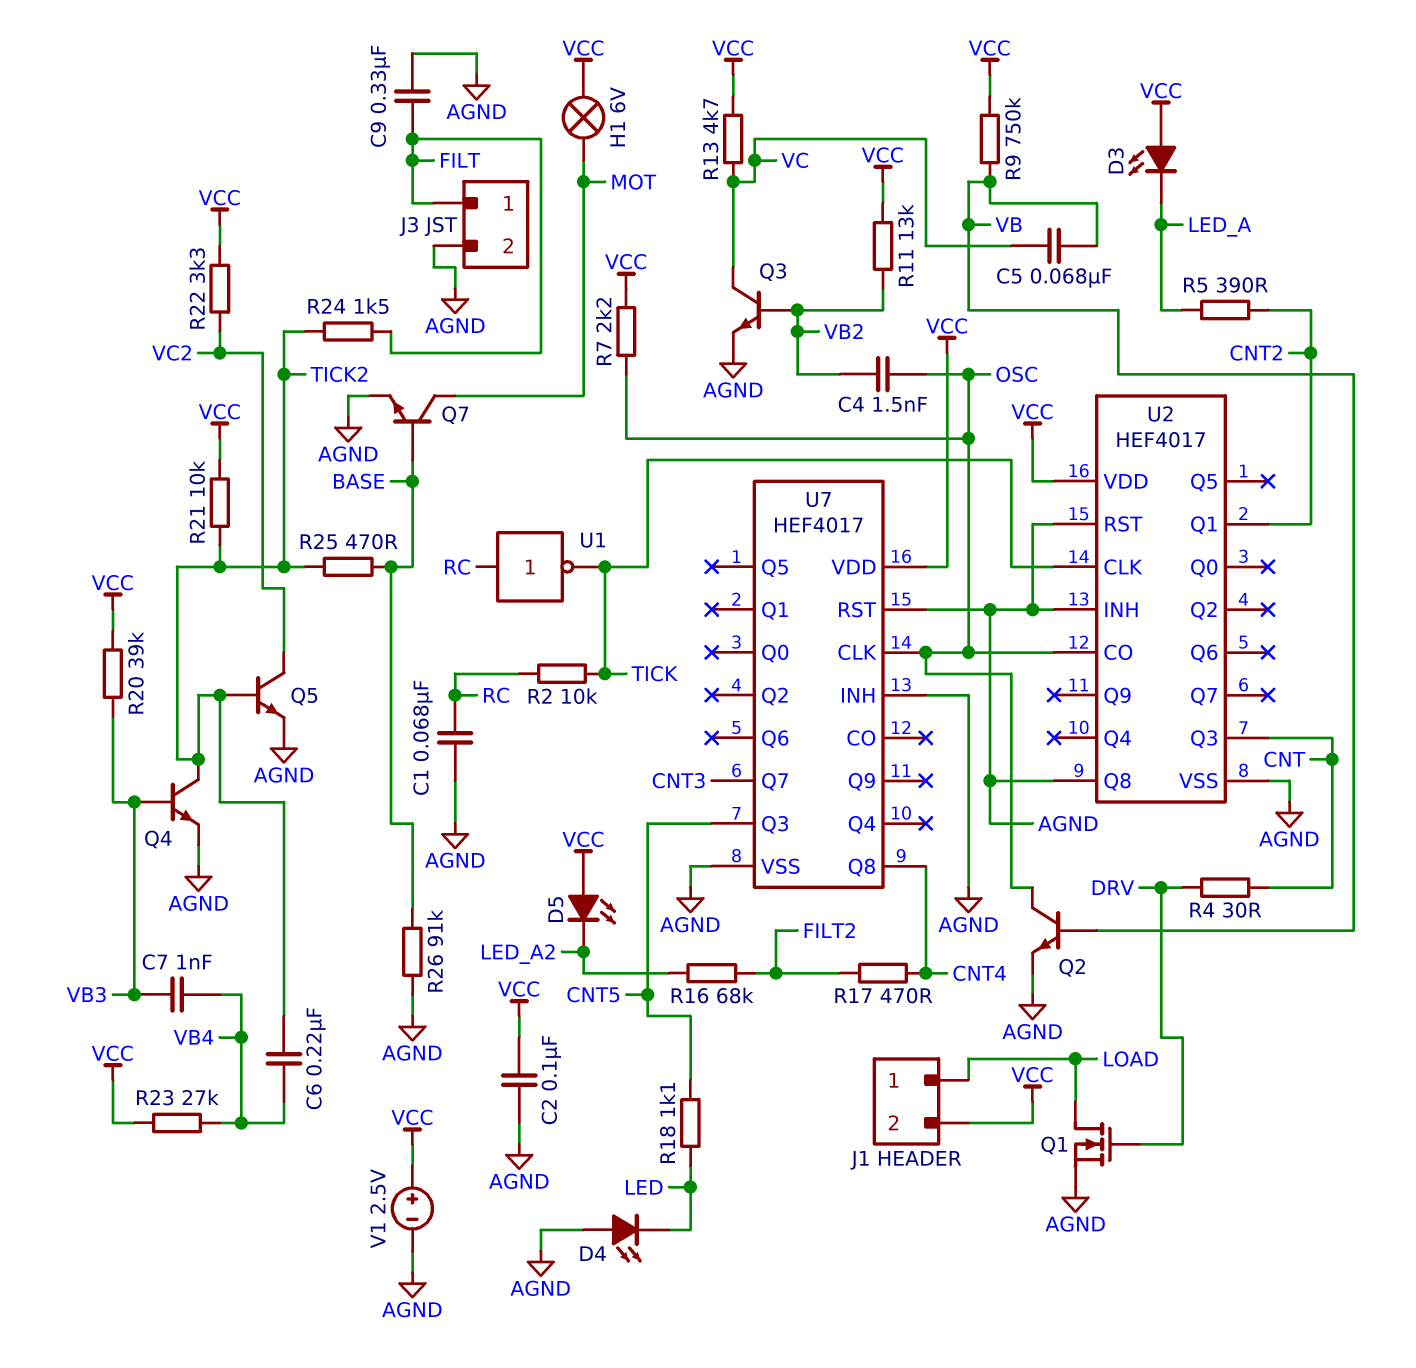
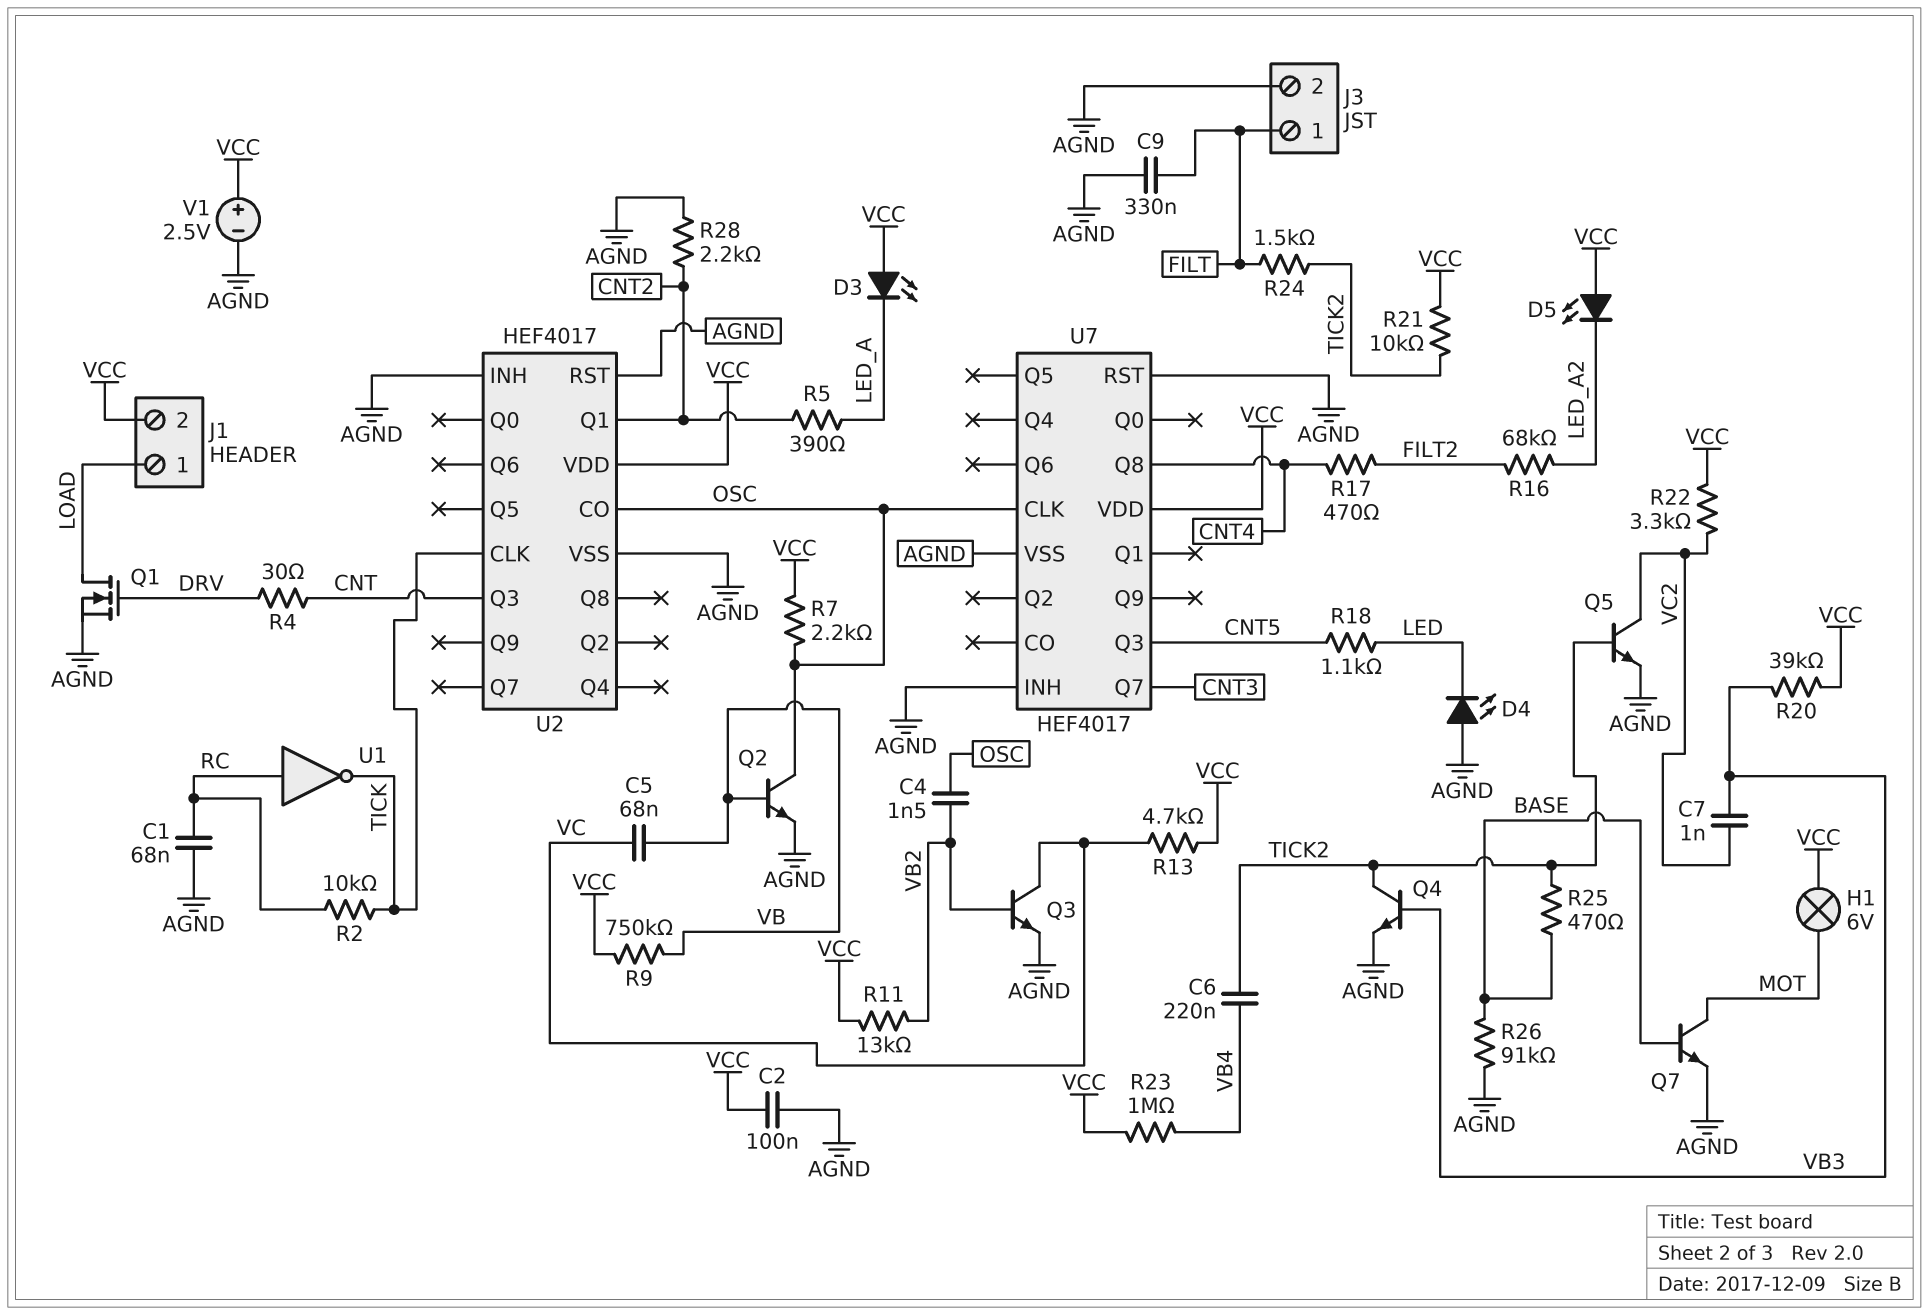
C7: 1nF (VB3, VB4) -> 1nF (VB3, VC2)
R23: 27k (VB4, VCC) -> 1M (VB4, VCC)
R28: none -> 2.2k (AGND, CNT2)
U2 pin Q8: AGND -> none

